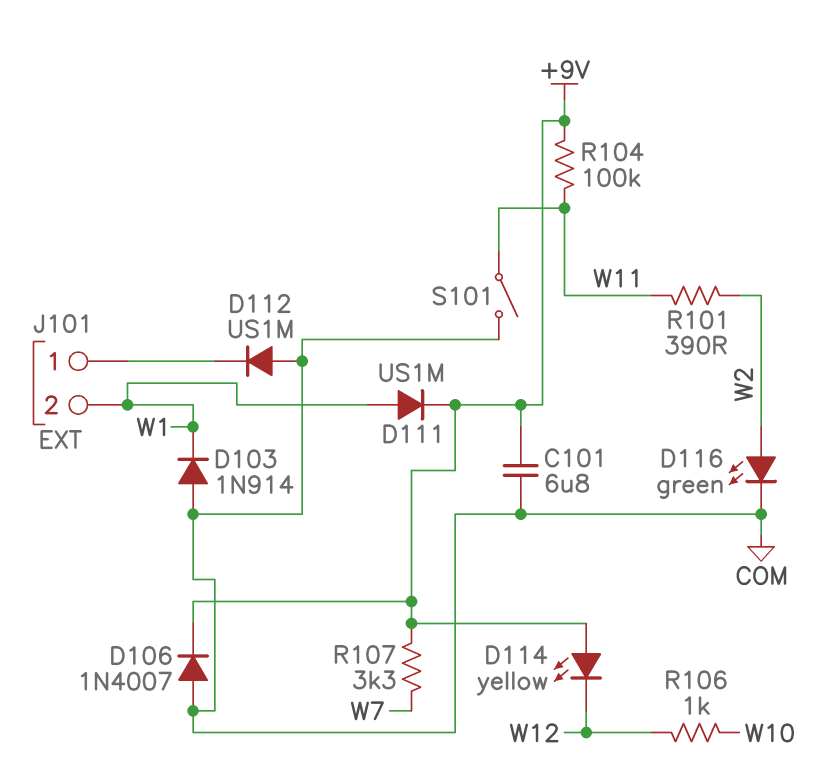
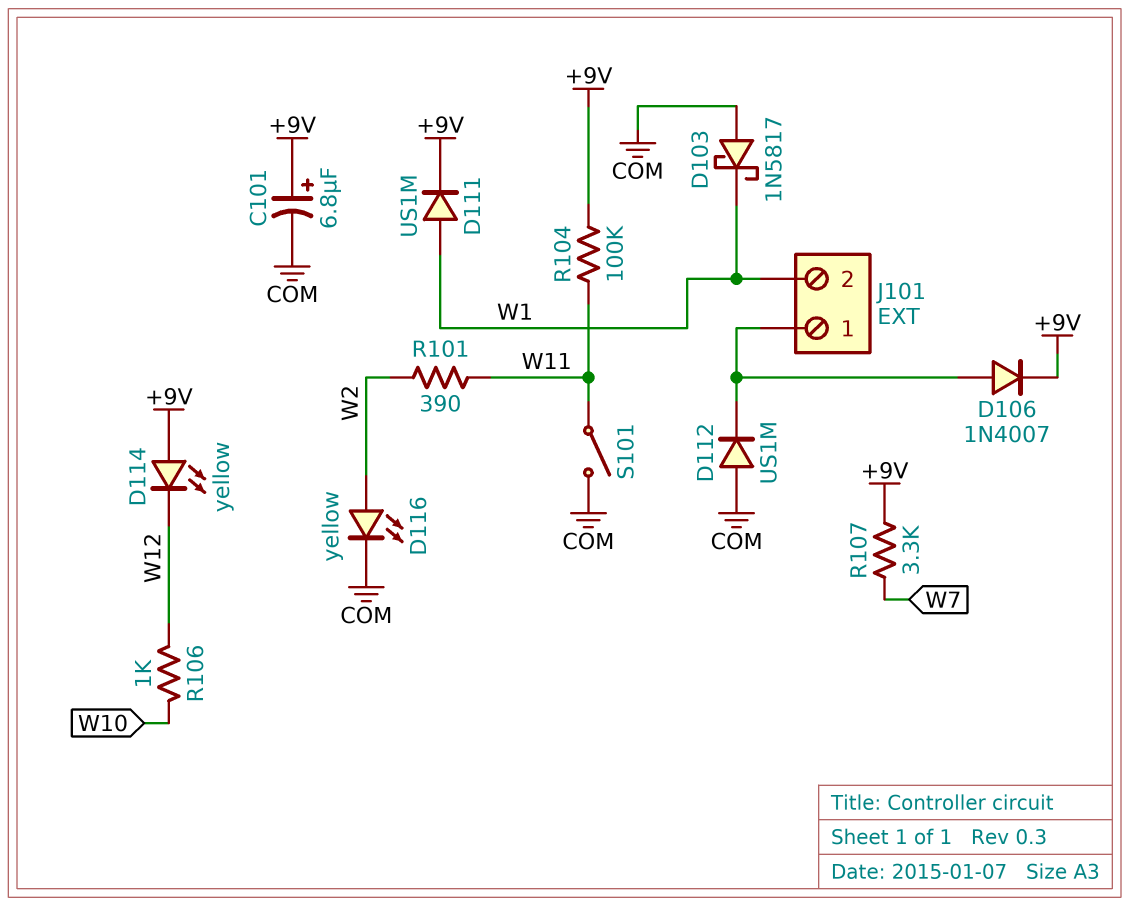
C101: 6.8uF (+9V, COM) -> 6.8uF (plus +9V, minus COM)
D103: diode 1N914 (A COM, K W1) -> schottky 1N5817 (A COM, K W1)
D106: diode 1N4007 (A COM, K +9V) -> diode 1N4007 (A J101/1, K +9V)
D116: LED green (A W2, K COM) -> LED yellow (A W2, K COM)

